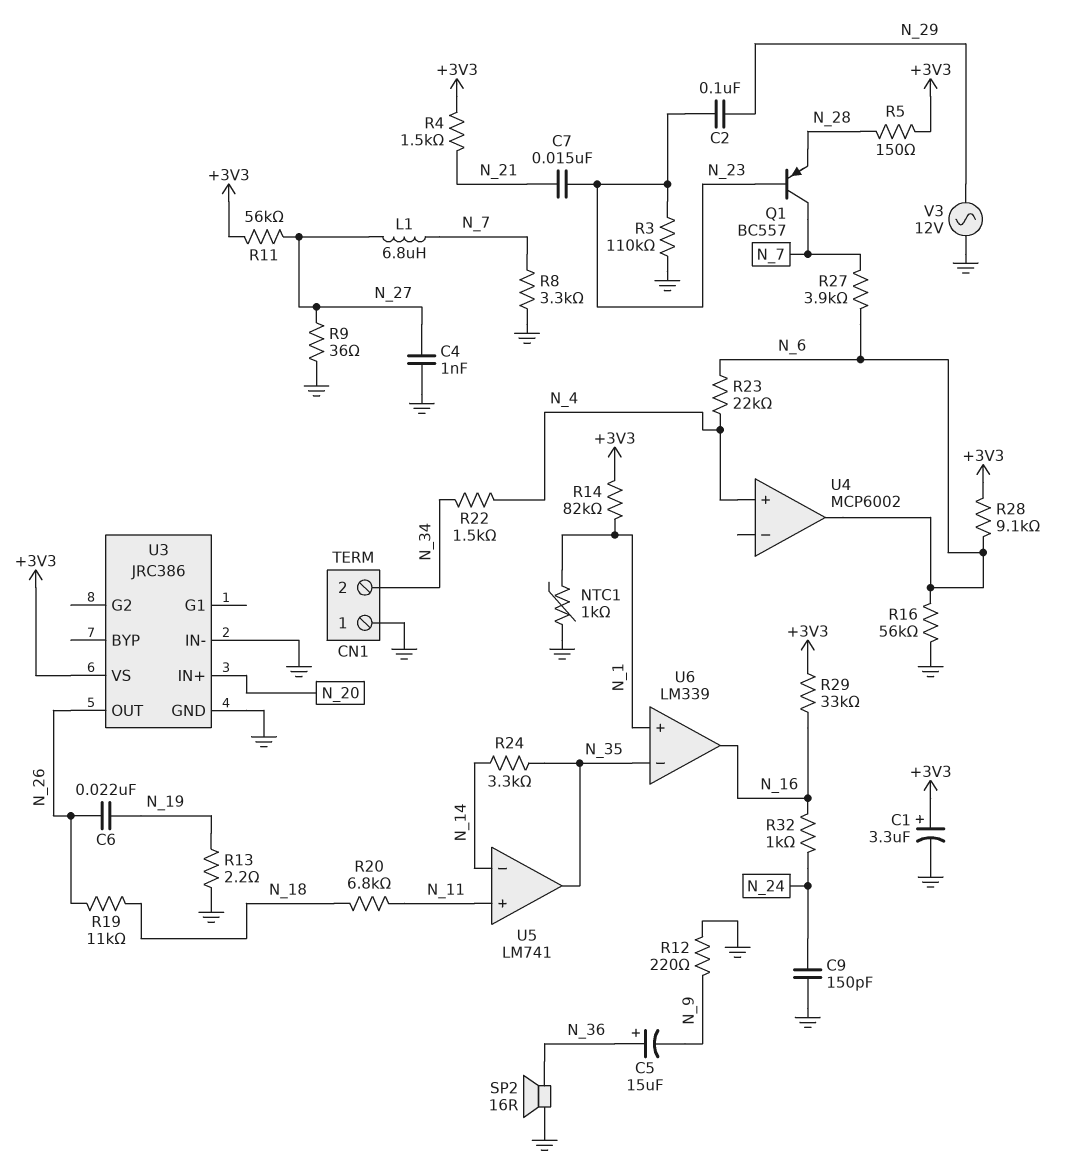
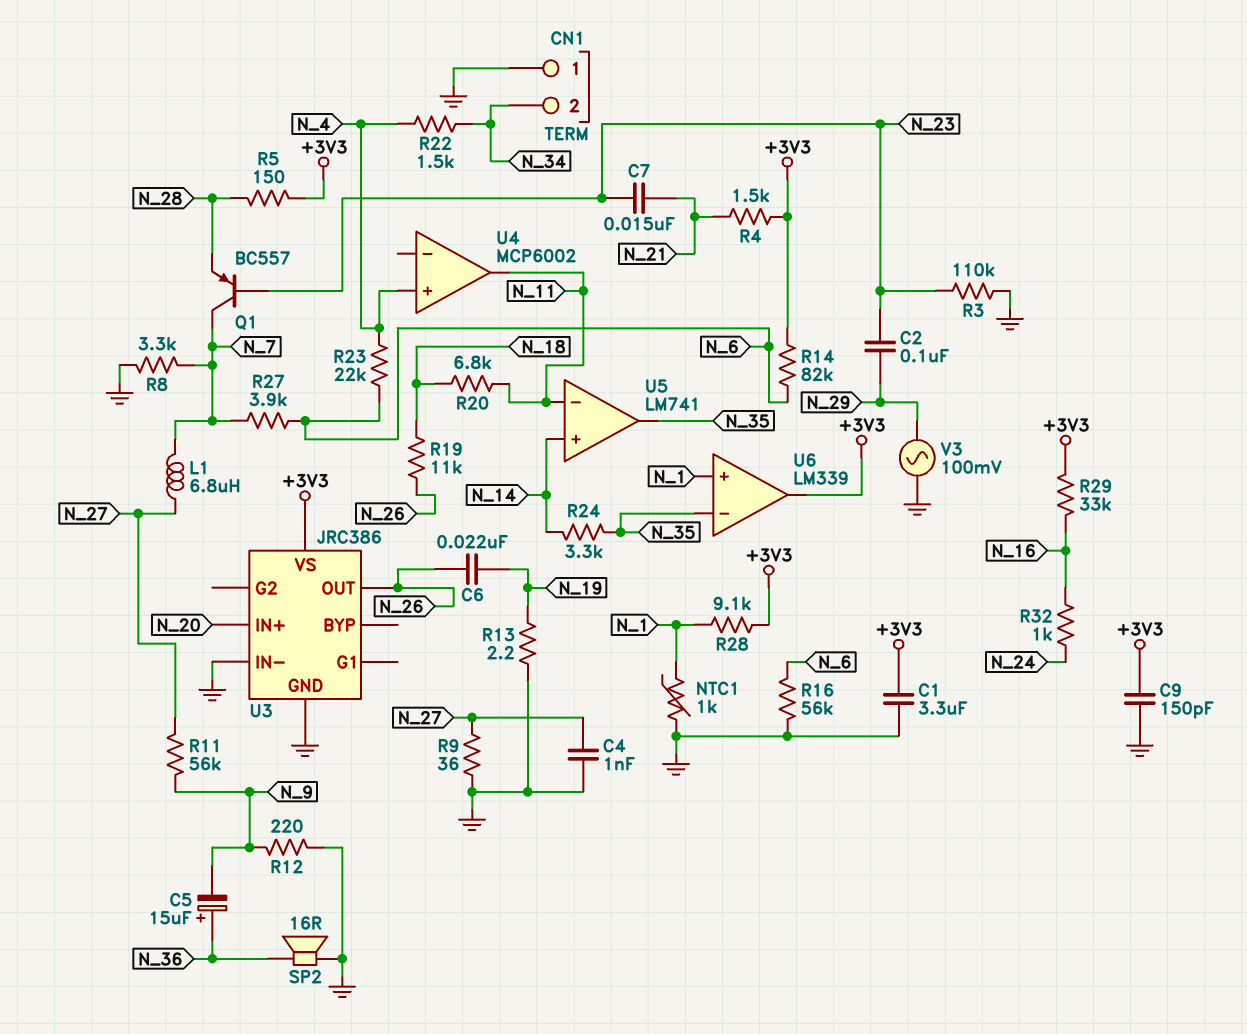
C1: 3.3uF (plus +3V3, minus GND) -> 3.3uF (+3V3, GND)
C9: 150pF (GND, N_24) -> 150pF (+3V3, GND)
R11: 56k (+3V3, N_27) -> 56k (N_9, N_27)
R14: 82k (+3V3, N_1) -> 82k (+3V3, N_6)
R28: 9.1k (+3V3, N_6) -> 9.1k (+3V3, N_1)
U4 pin out: N_6 -> N_11
U5 pin in+: N_11 -> N_14
U5 pin in-: N_14 -> N_11
U6 pin out: N_16 -> +3V3
V3: AC 12V (GND, N_29) -> AC 100mV (GND, N_29)

